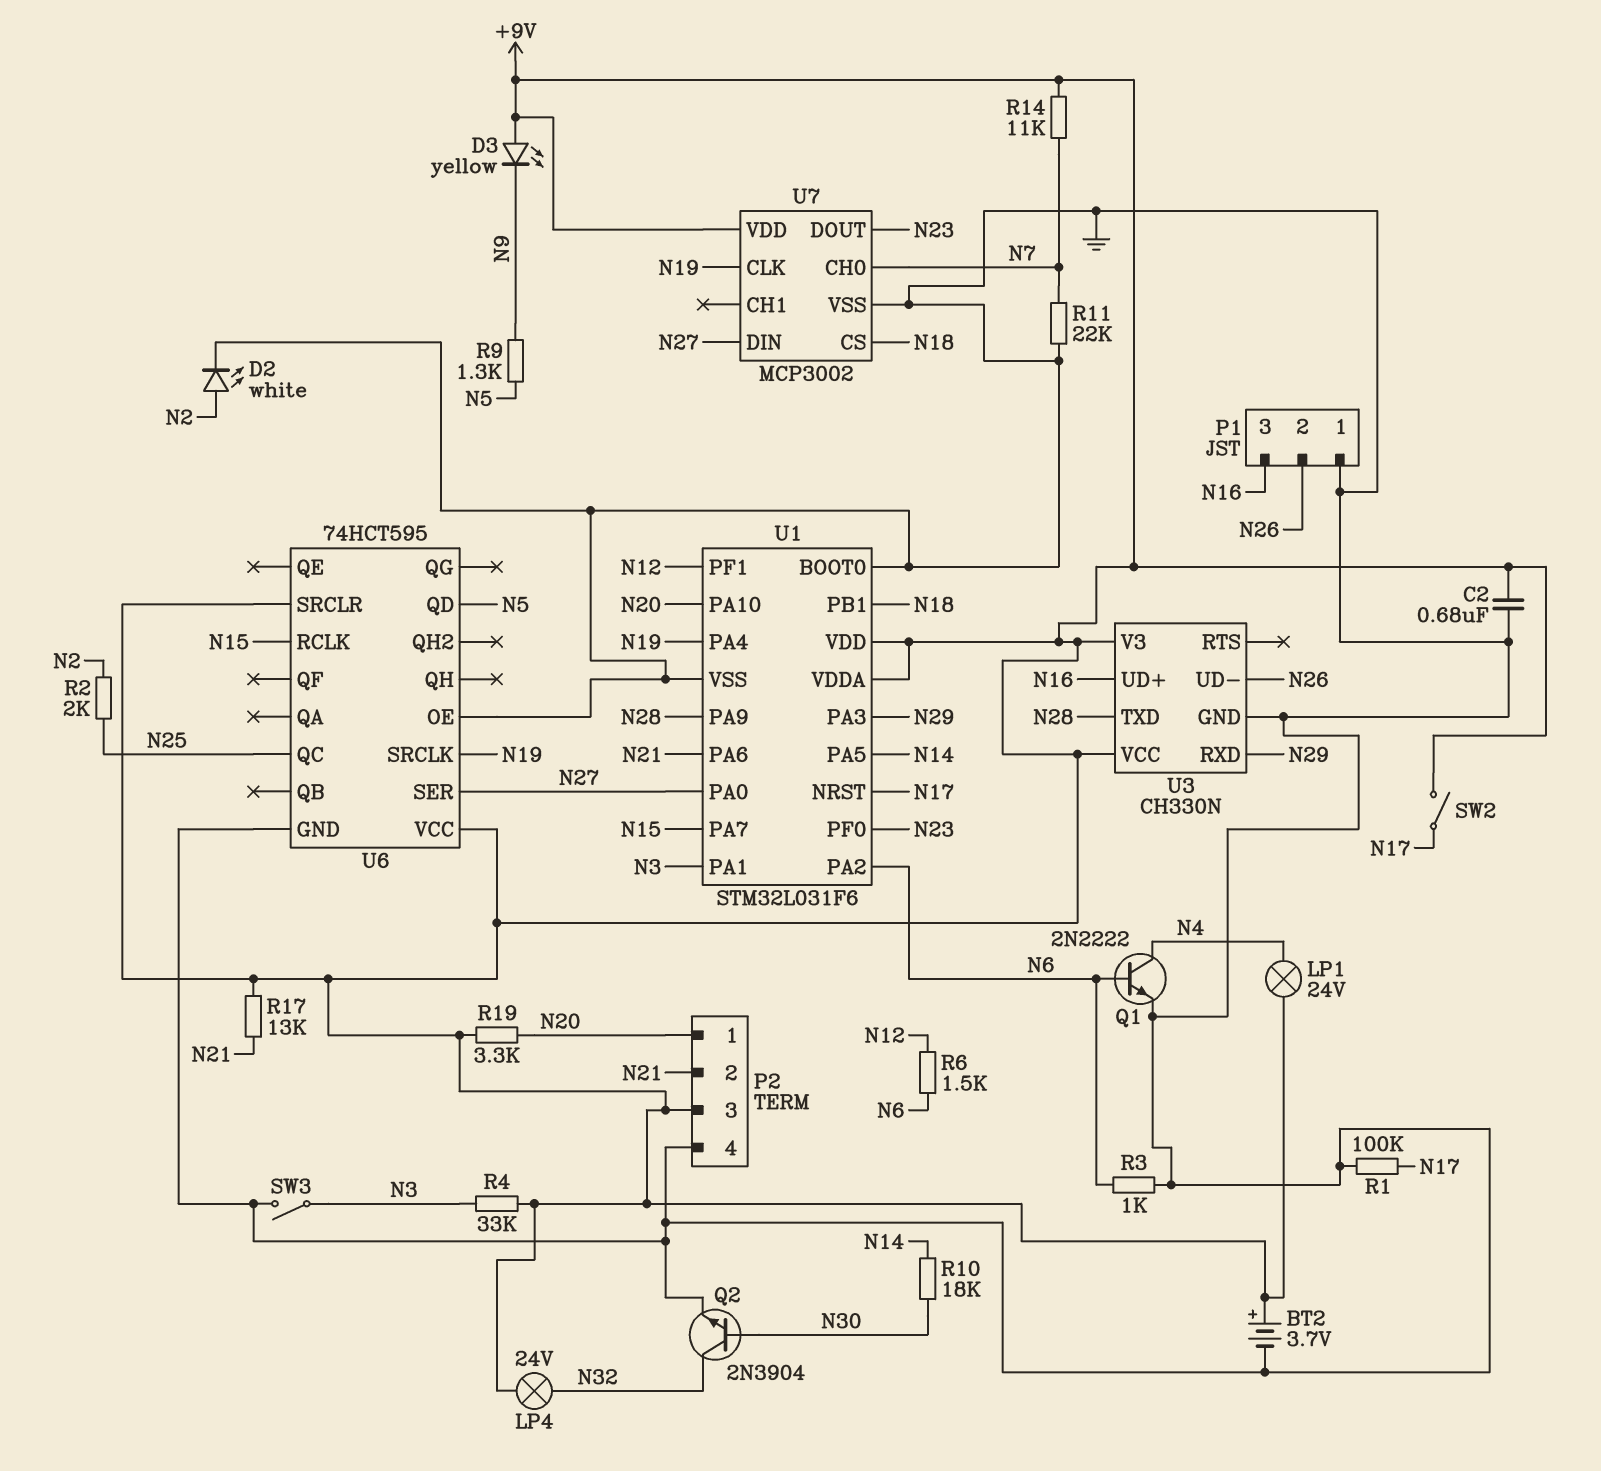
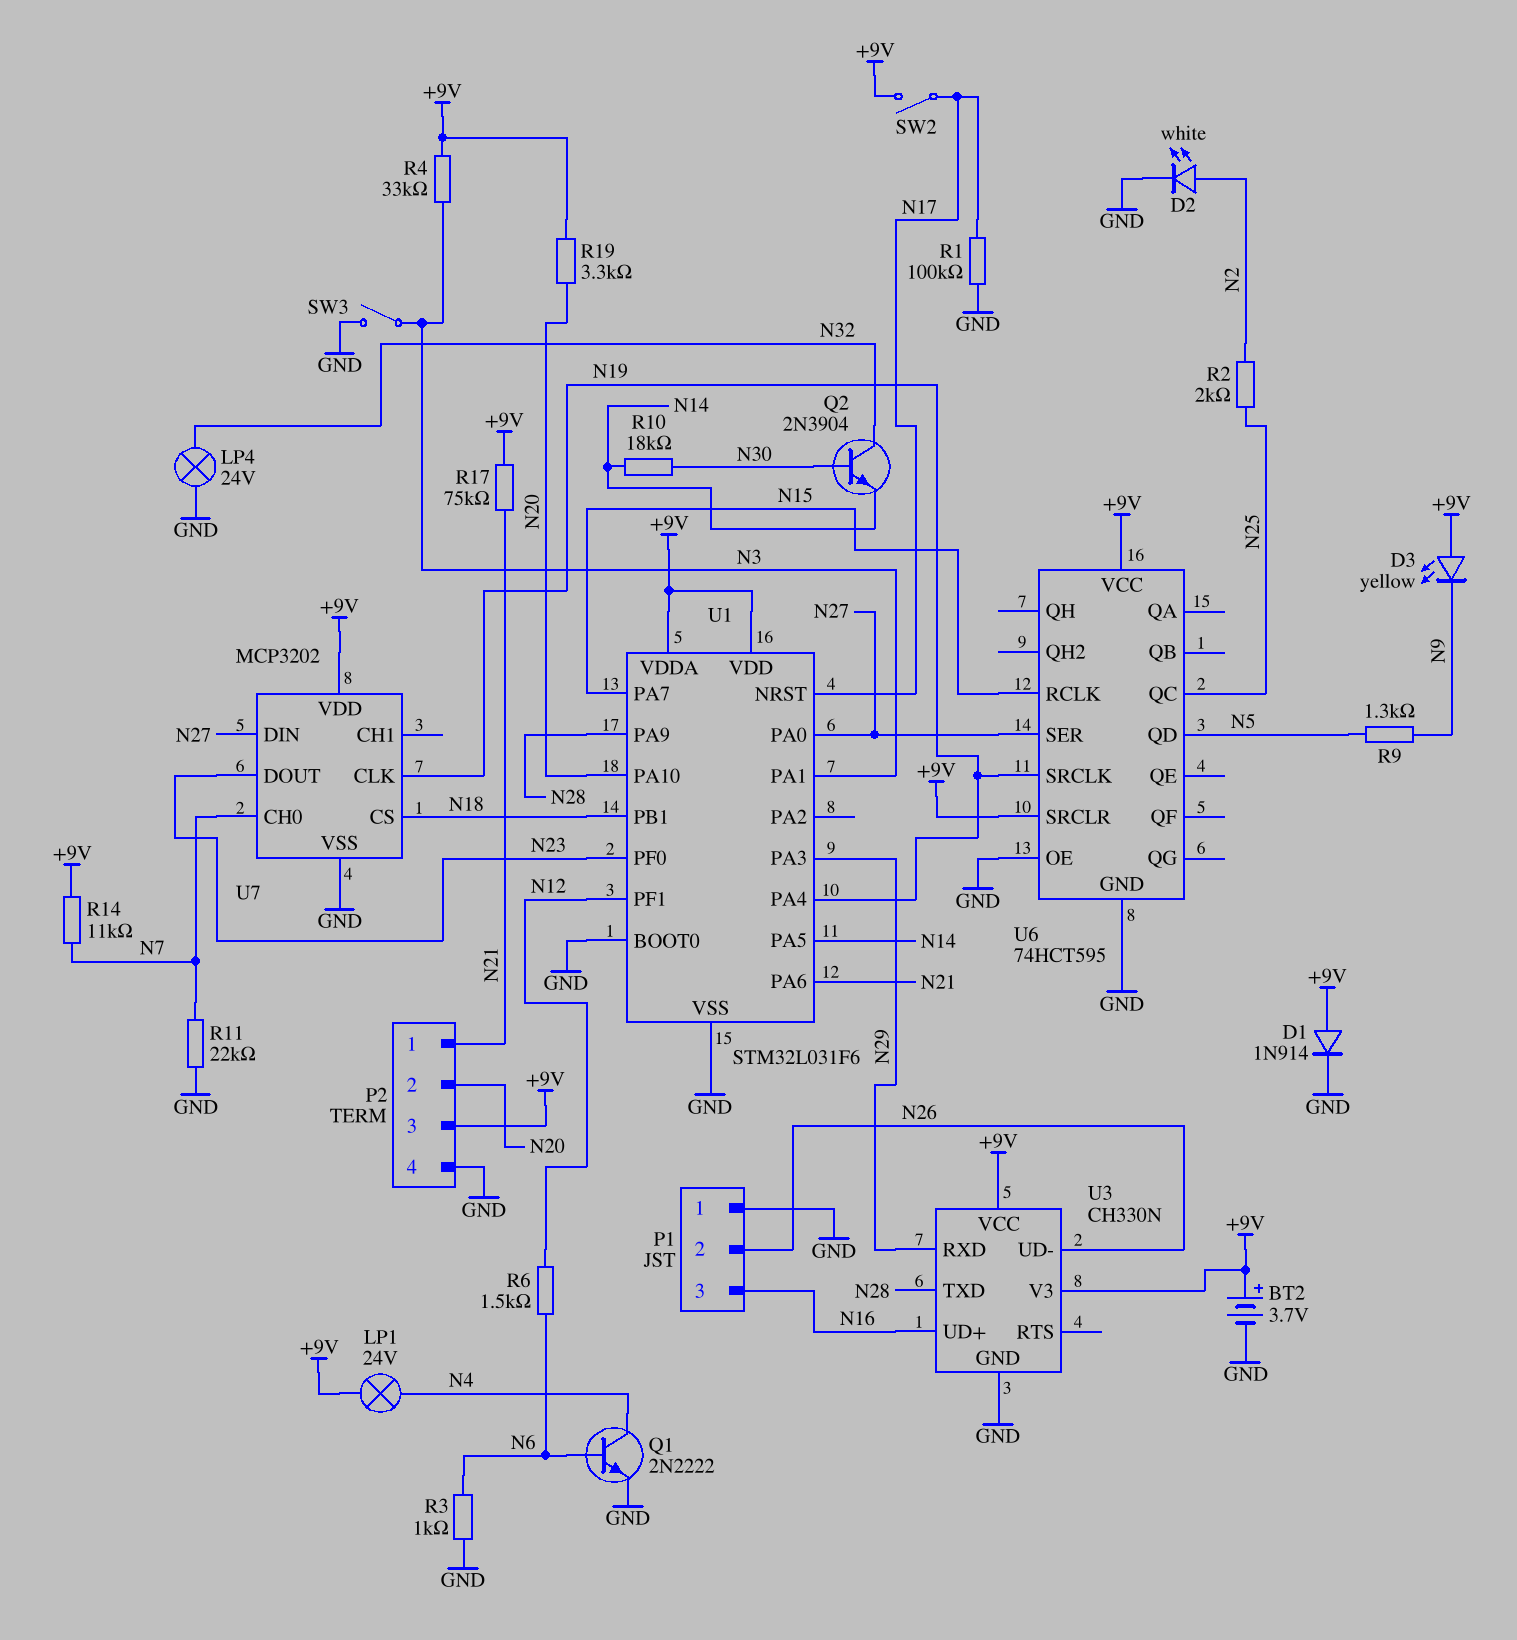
C2: 680nF (+9V, GND) -> none
D1: none -> diode 1N914 (A +9V, K GND)
LP4: lamp 24V (+9V, N32) -> lamp 24V (GND, N32)
P2 pin 1: N20 -> N21
P2 pin 2: N21 -> N20
Q2: NPN 2N3904 (B N30, C N32, E GND) -> NPN 2N3904 (B N30, C N32, E N14)
R17: 13k (+9V, N21) -> 75k (+9V, N21)
U1 pin PA2: N6 -> none
U7: MCP3002 -> MCP3202

